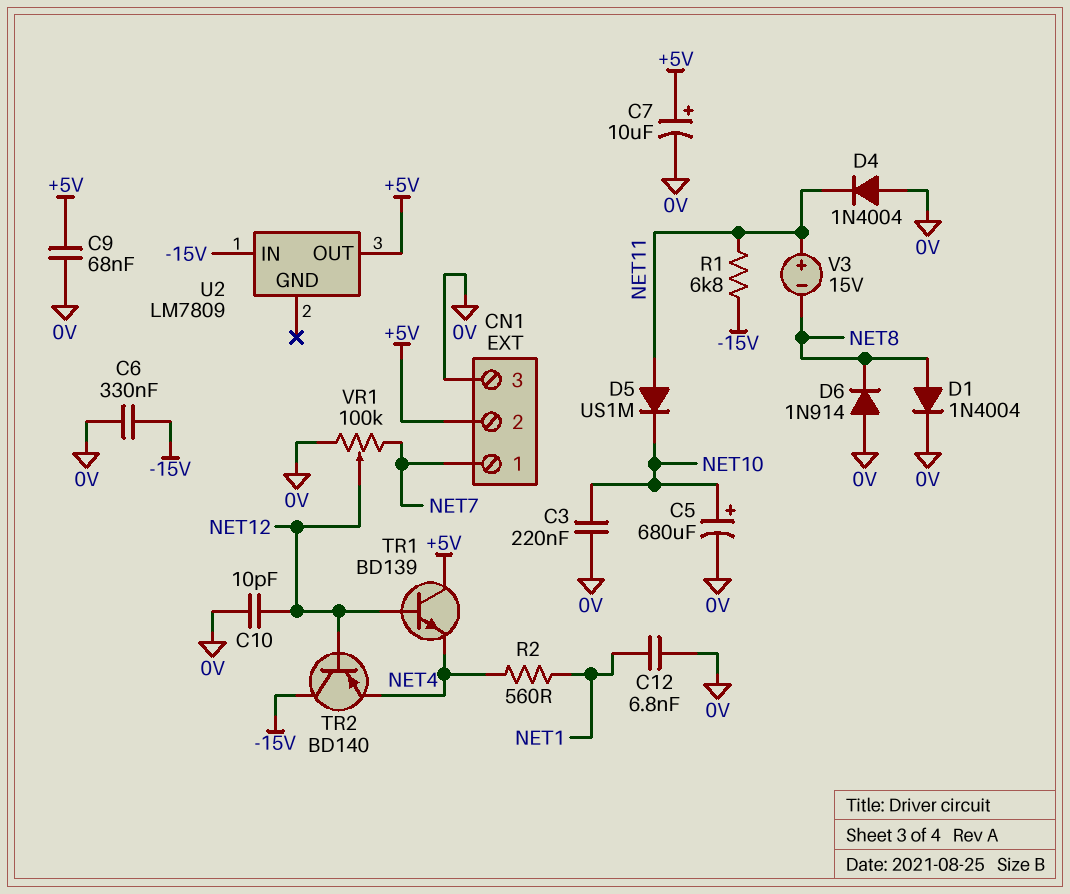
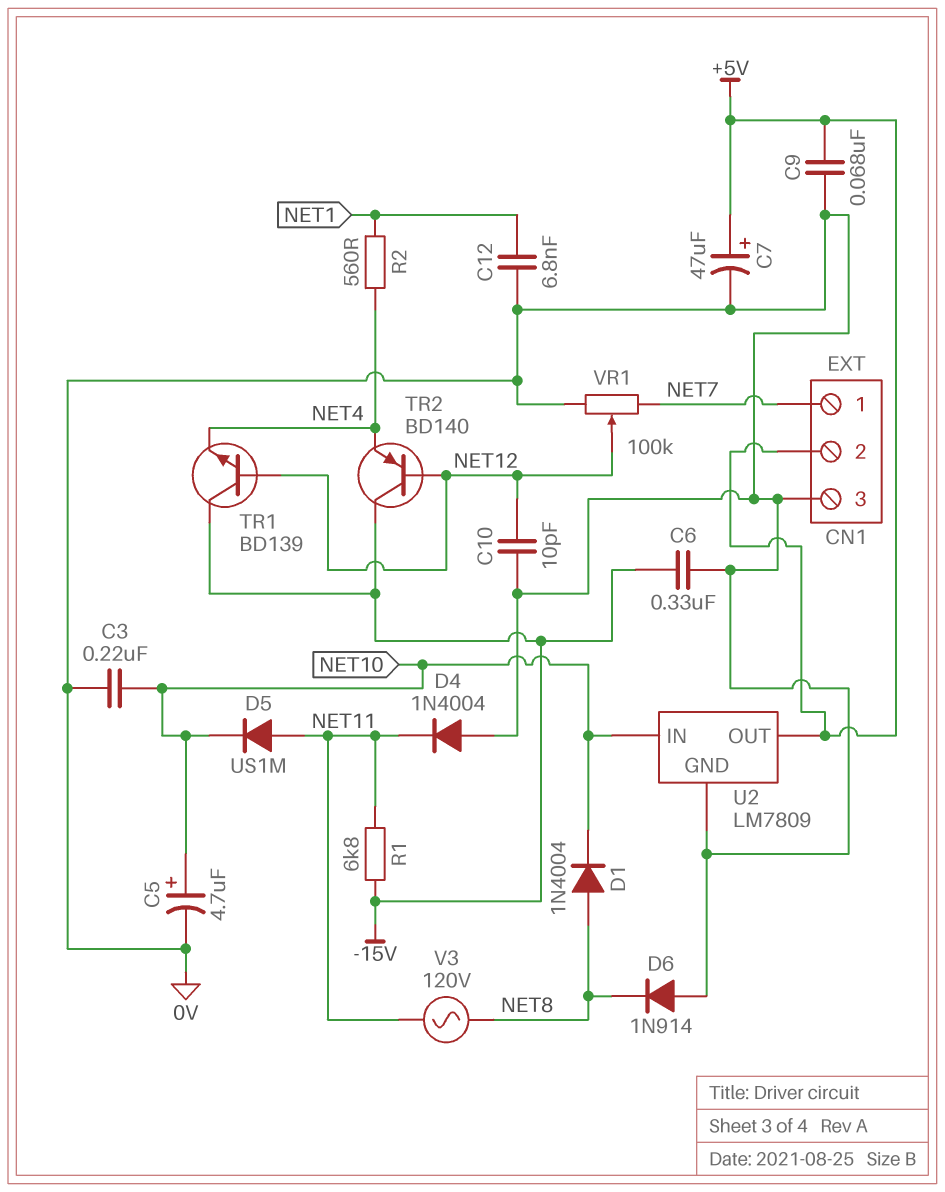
C5: 680uF (plus NET10, minus 0V) -> 4.7uF (plus NET10, minus 0V)
C7: 10uF (plus +5V, minus 0V) -> 47uF (plus +5V, minus 0V)
D1: diode 1N4004 (A NET8, K 0V) -> diode 1N4004 (A NET8, K NET10)
TR1: NPN BD139 (B NET12, C +5V, E NET4) -> NPN BD139 (B NET12, C -15V, E NET4)
U2 pin GND: none -> 0V
U2 pin IN: -15V -> NET10
V3: 15V (plus NET11, minus NET8) -> AC 120V (NET8, NET11)

